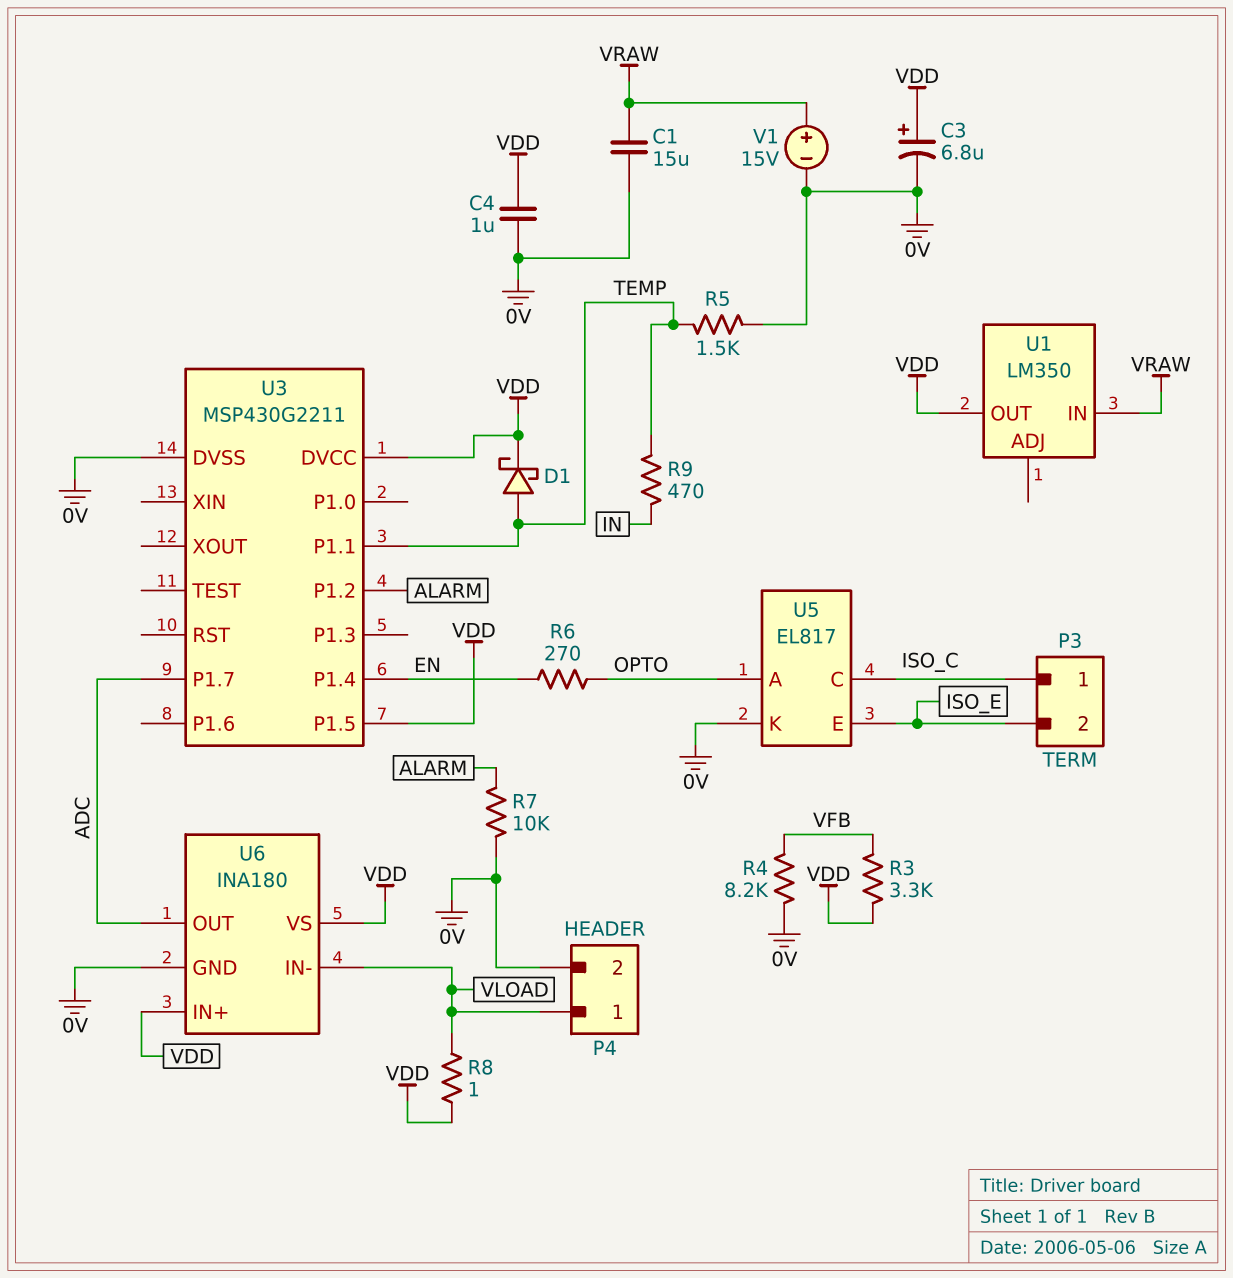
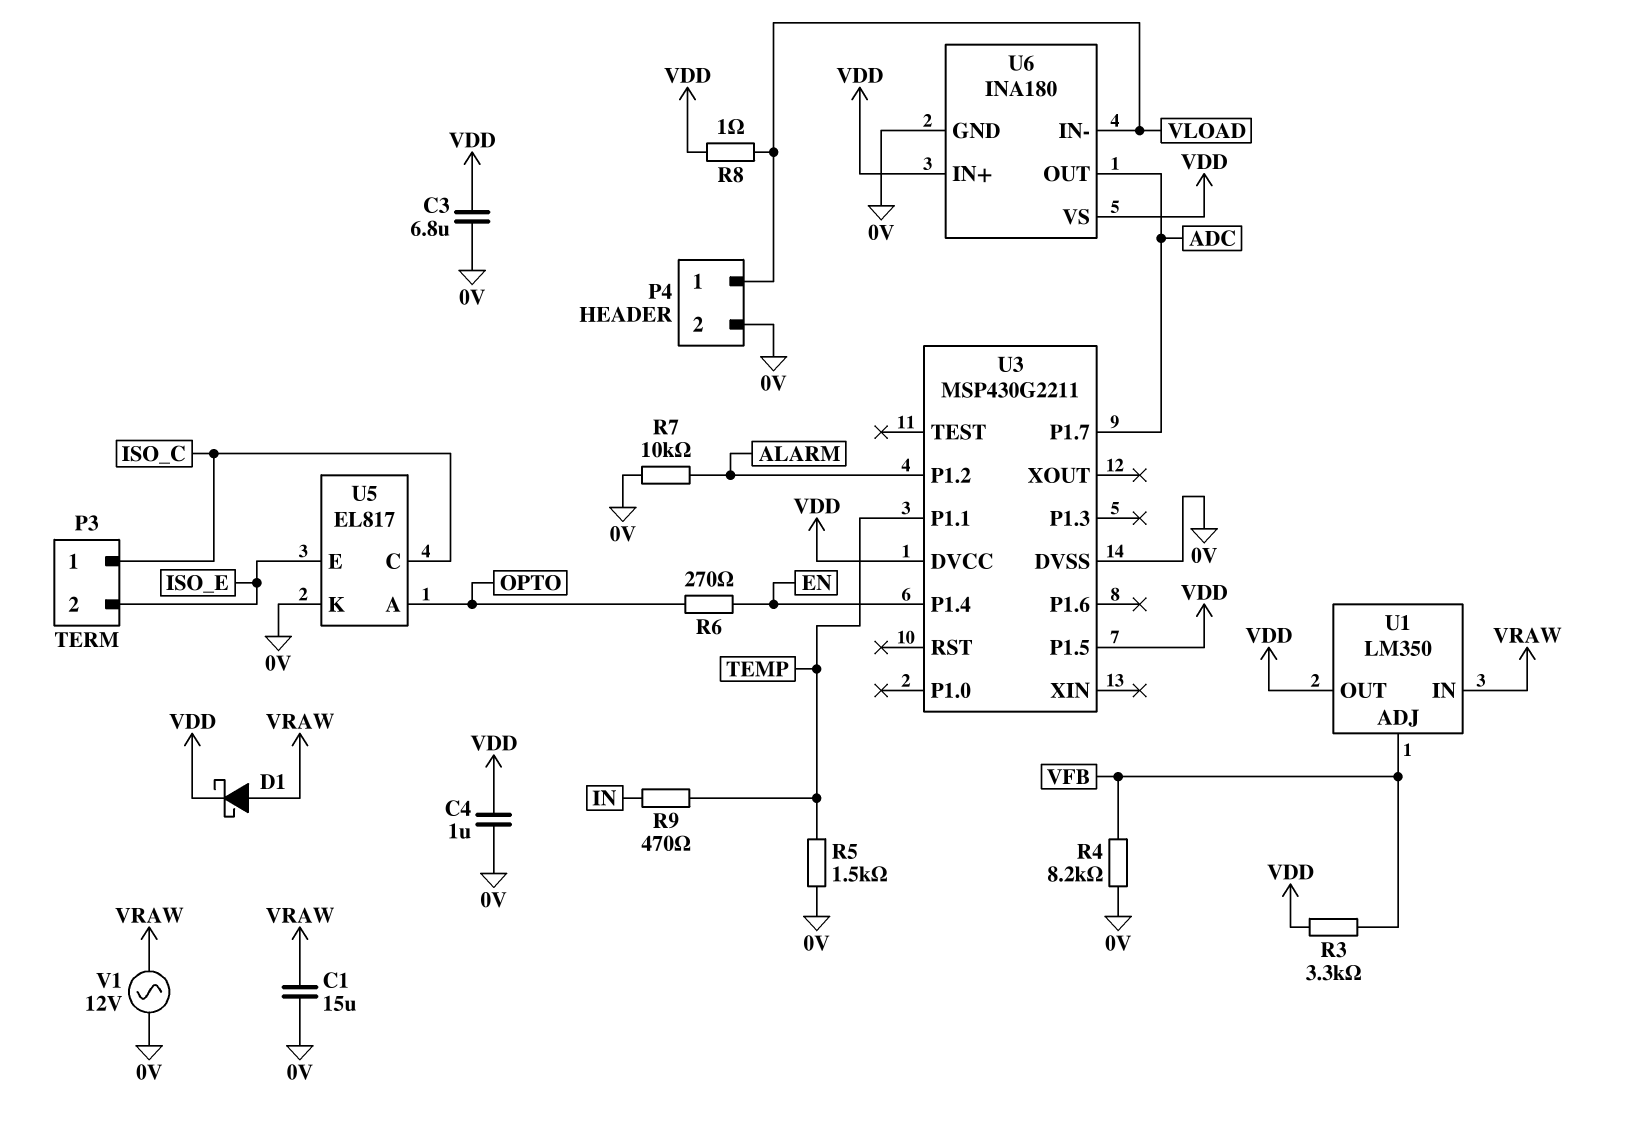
C3: 6.8uF (plus VDD, minus 0V) -> 6.8uF (0V, VDD)
D1: schottky (A TEMP, K VDD) -> schottky (A VRAW, K VDD)
U1 pin ADJ: none -> VFB
V1: 15V (plus VRAW, minus 0V) -> AC 12V (0V, VRAW)

